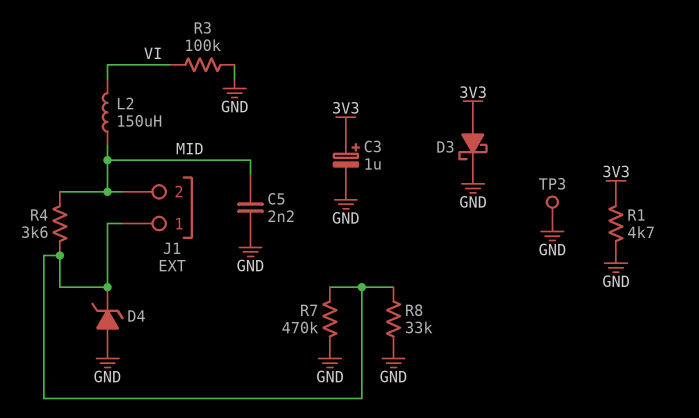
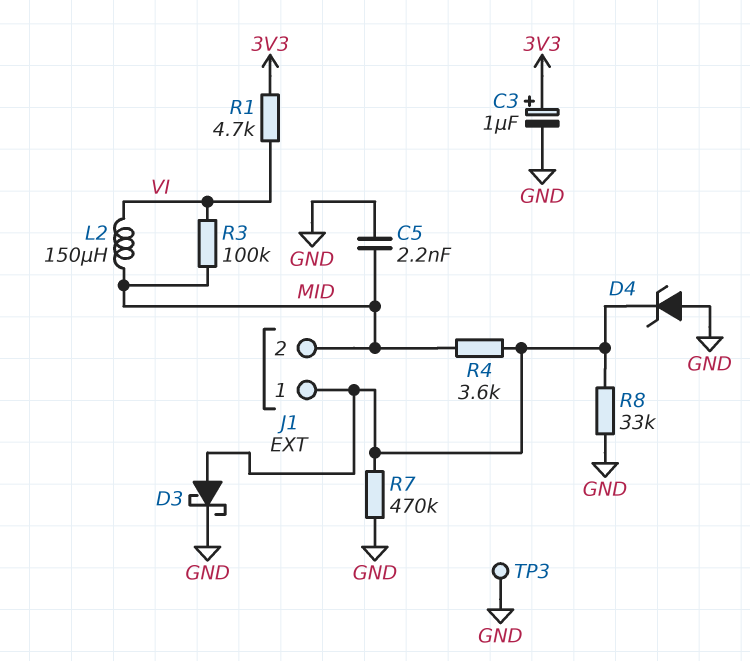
D3: schottky (A 3V3, K GND) -> schottky (A J1/1, K GND)
R1: 4.7k (3V3, GND) -> 4.7k (3V3, VI)
R3: 100k (GND, VI) -> 100k (MID, VI)

